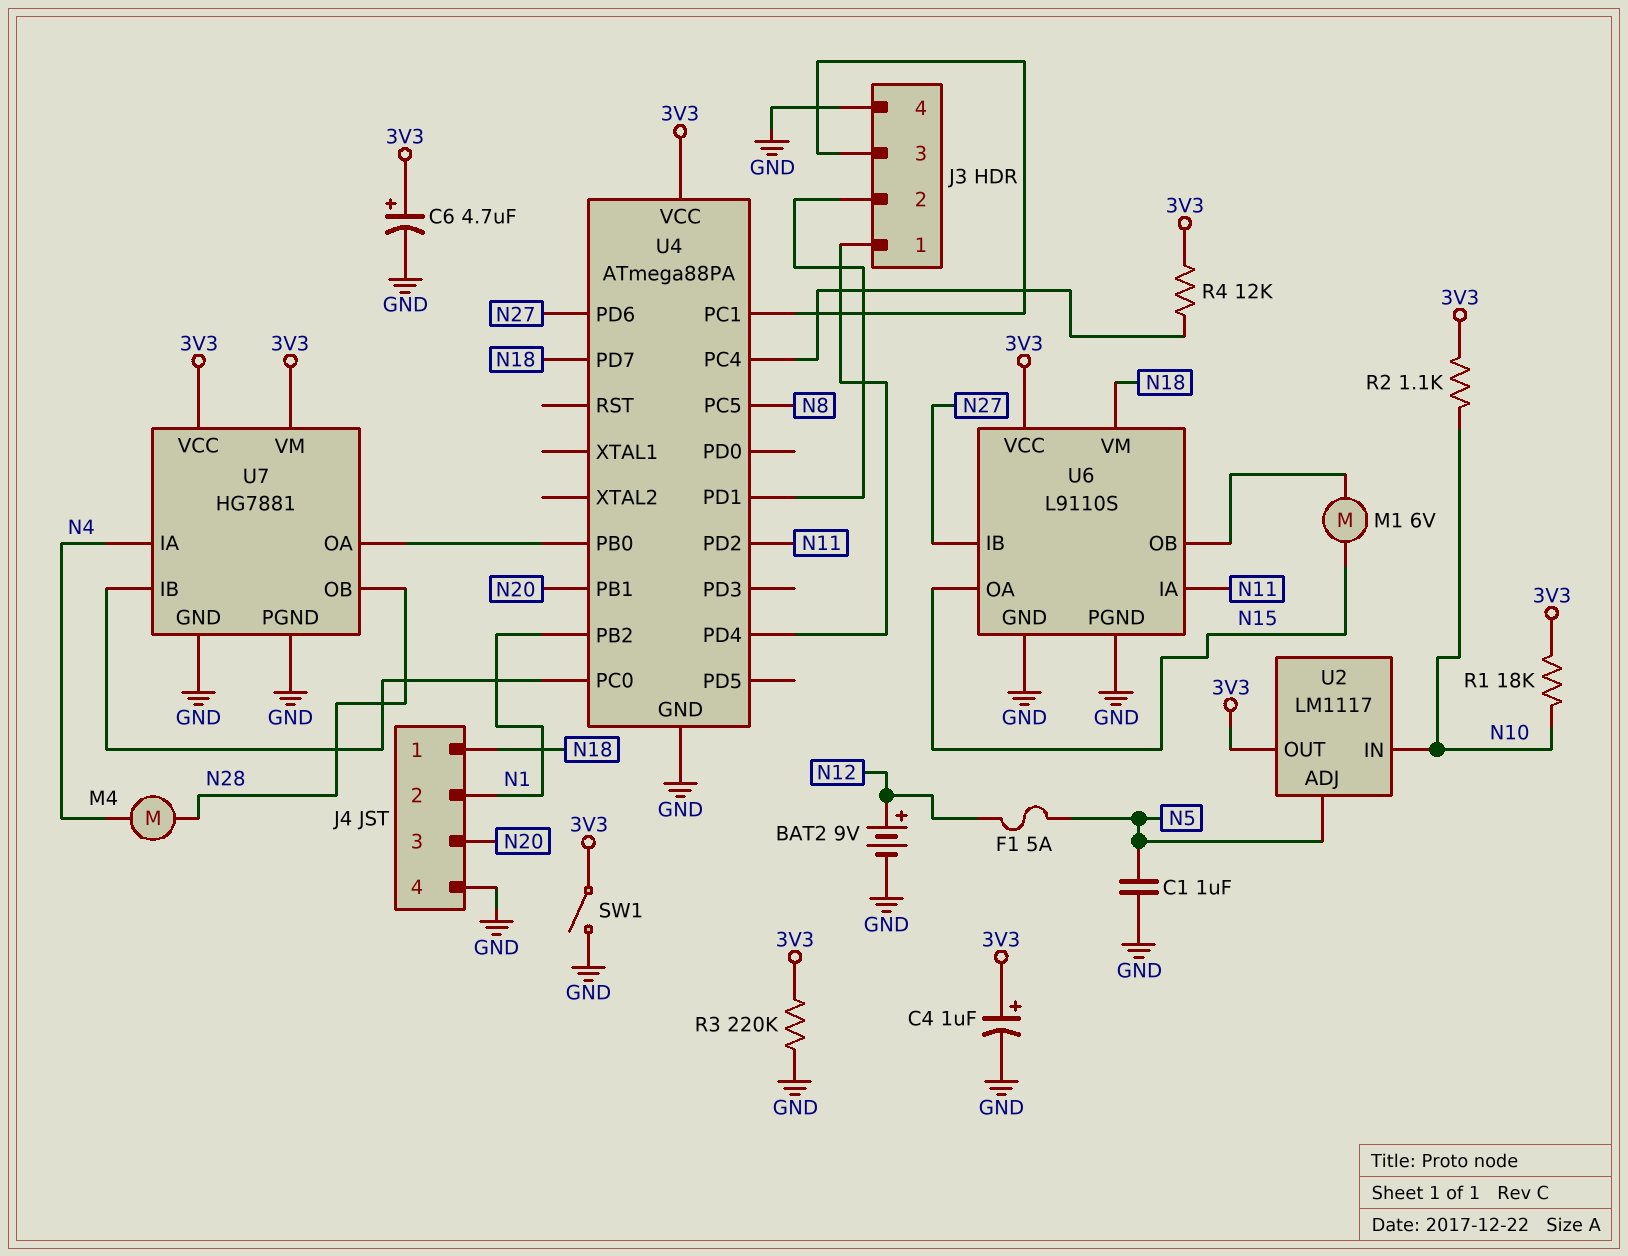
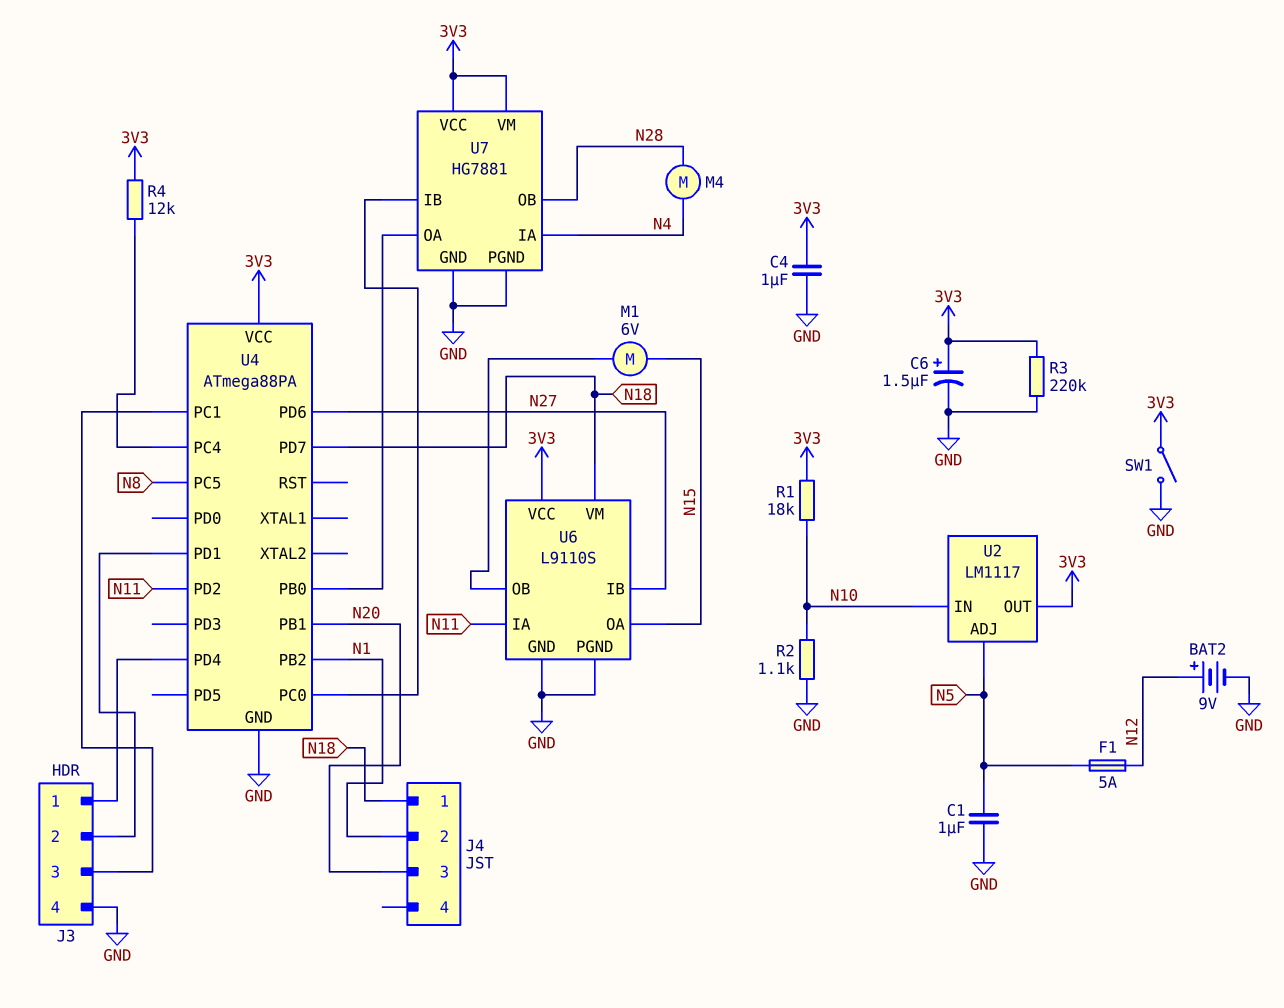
C4: 1uF (plus 3V3, minus GND) -> 1uF (3V3, GND)
C6: 4.7uF (plus 3V3, minus GND) -> 1.5uF (plus 3V3, minus GND)
J4 pin 4: GND -> none
R2: 1.1k (3V3, N10) -> 1.1k (GND, N10)

